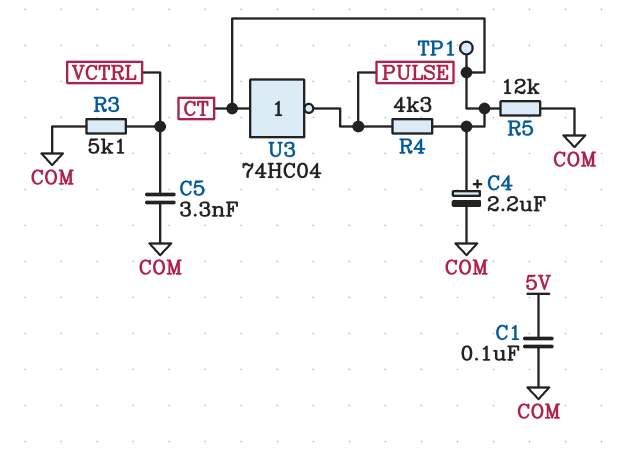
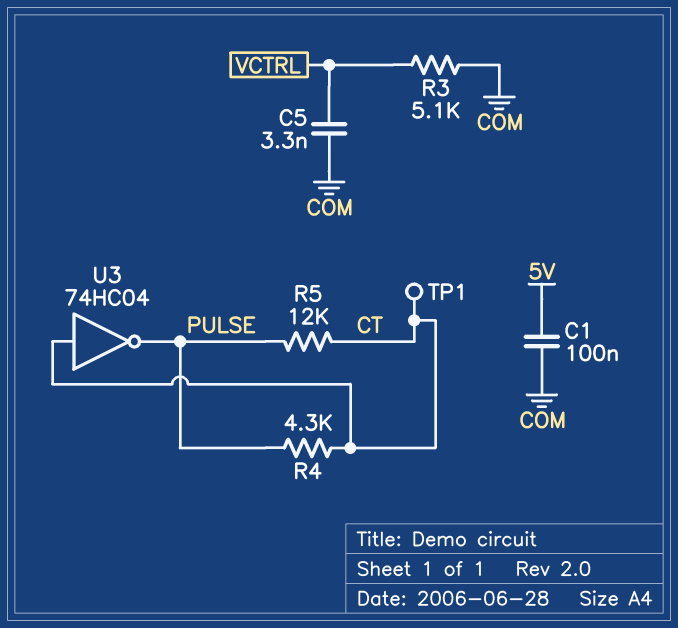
C4: 2.2uF (plus CT, minus COM) -> none
R5: 12k (COM, CT) -> 12k (CT, PULSE)

